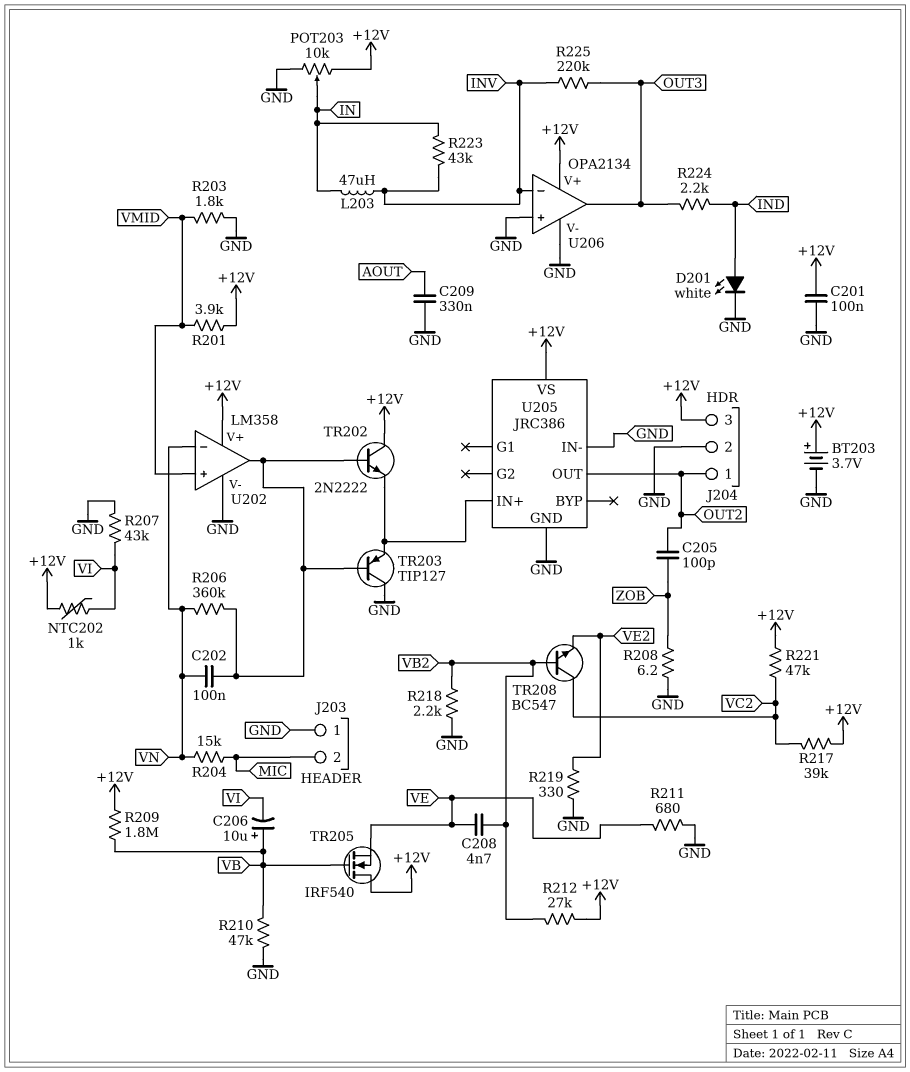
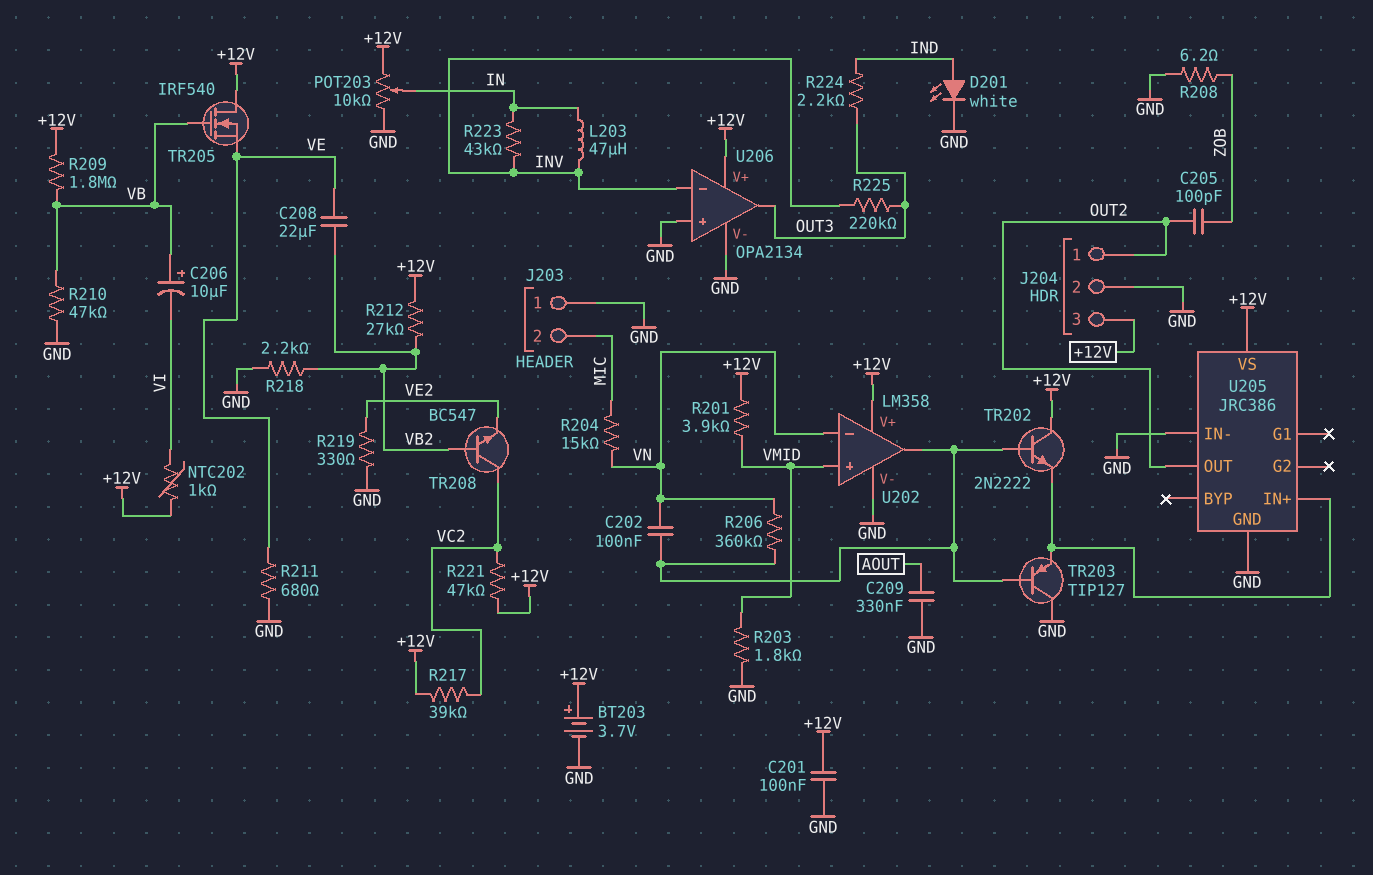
C208: 4.7nF (VB2, VE) -> 22uF (VB2, VE)
R207: 43k (GND, VI) -> none

